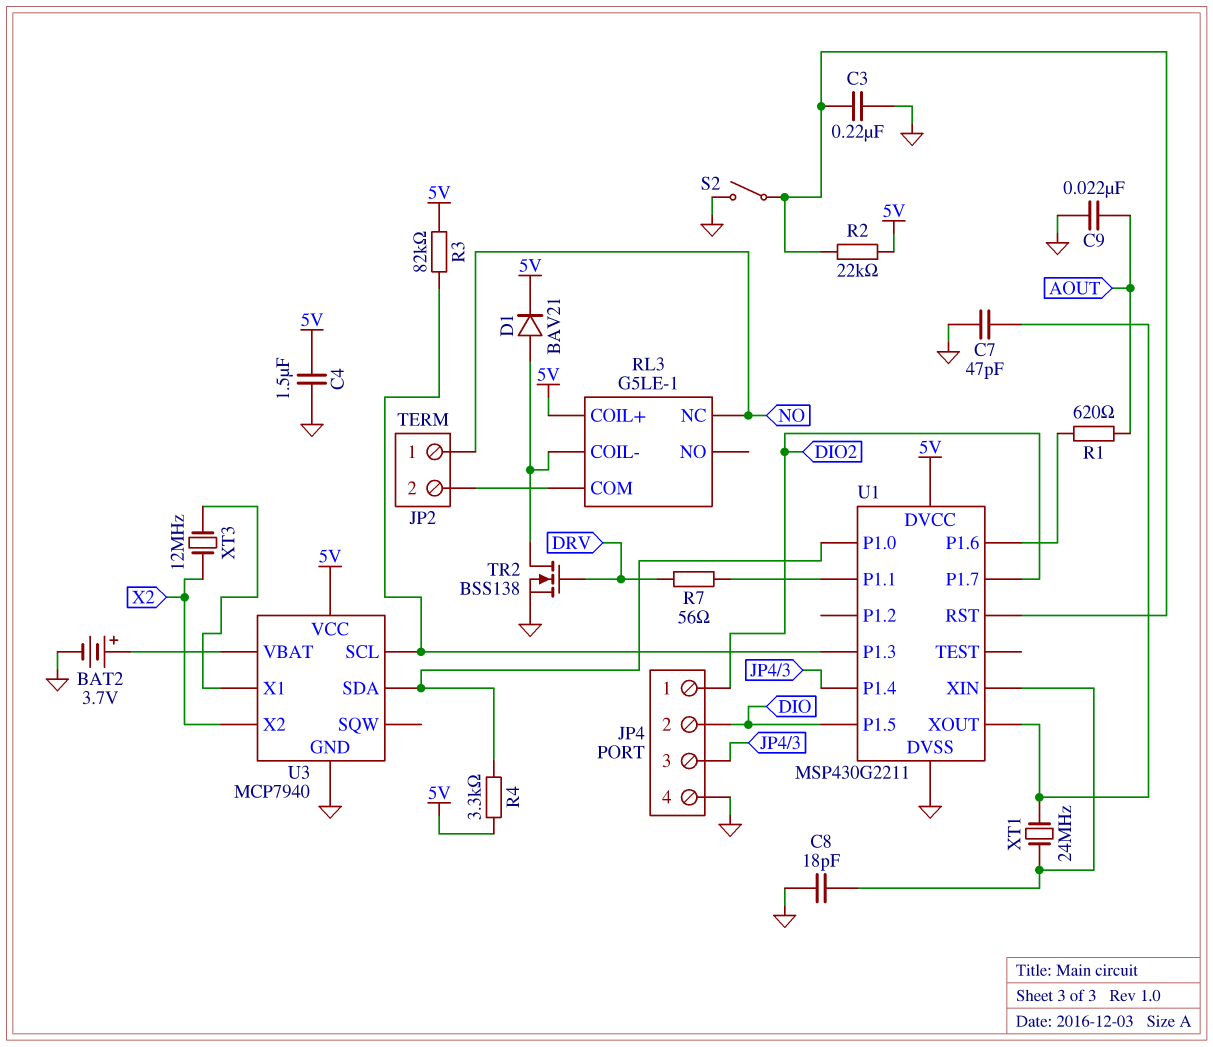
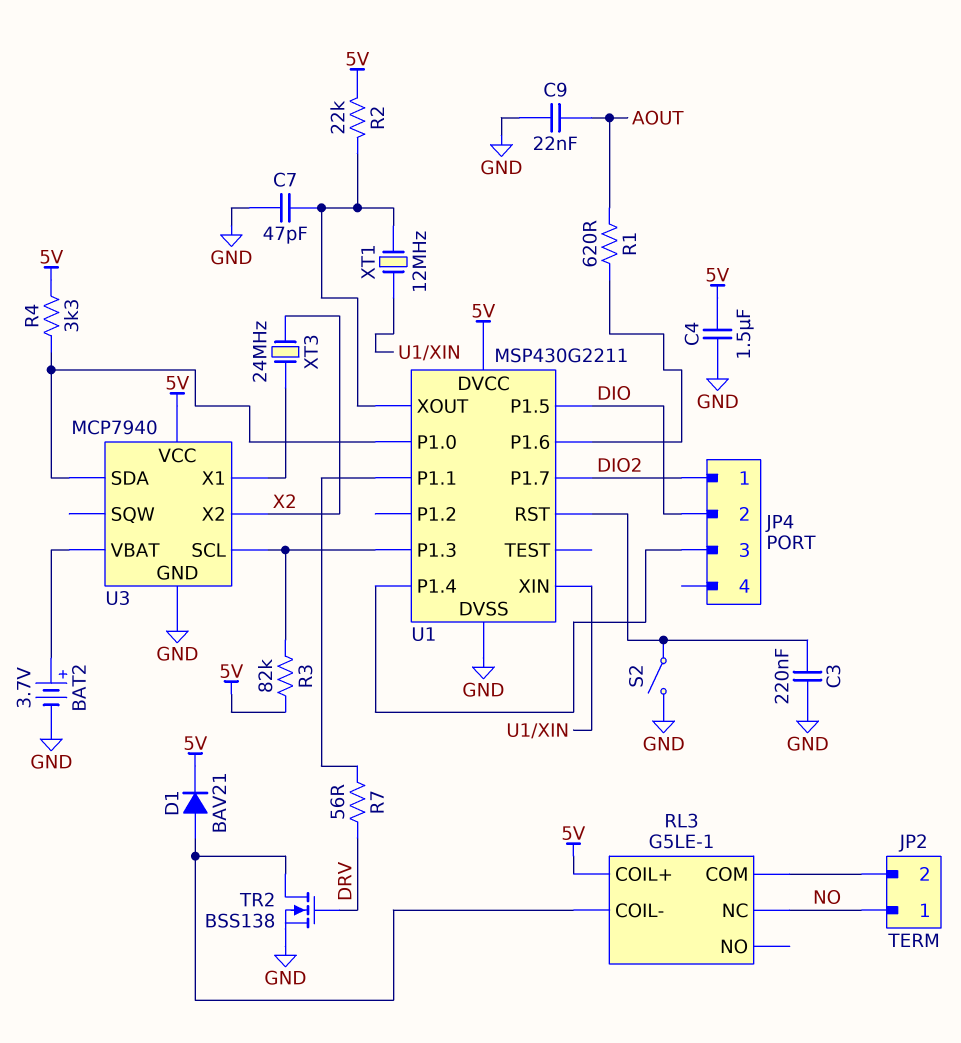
C8: 18pF (GND, U1/XIN) -> none
JP4 pin 4: GND -> none
R2: 22k (5V, U1/RST) -> 22k (5V, U1/XOUT)
XT1: 24MHz (U1/XIN, U1/XOUT) -> 12MHz (U1/XIN, U1/XOUT)
XT3: 12MHz (U3/X1, X2) -> 24MHz (U3/X1, X2)

